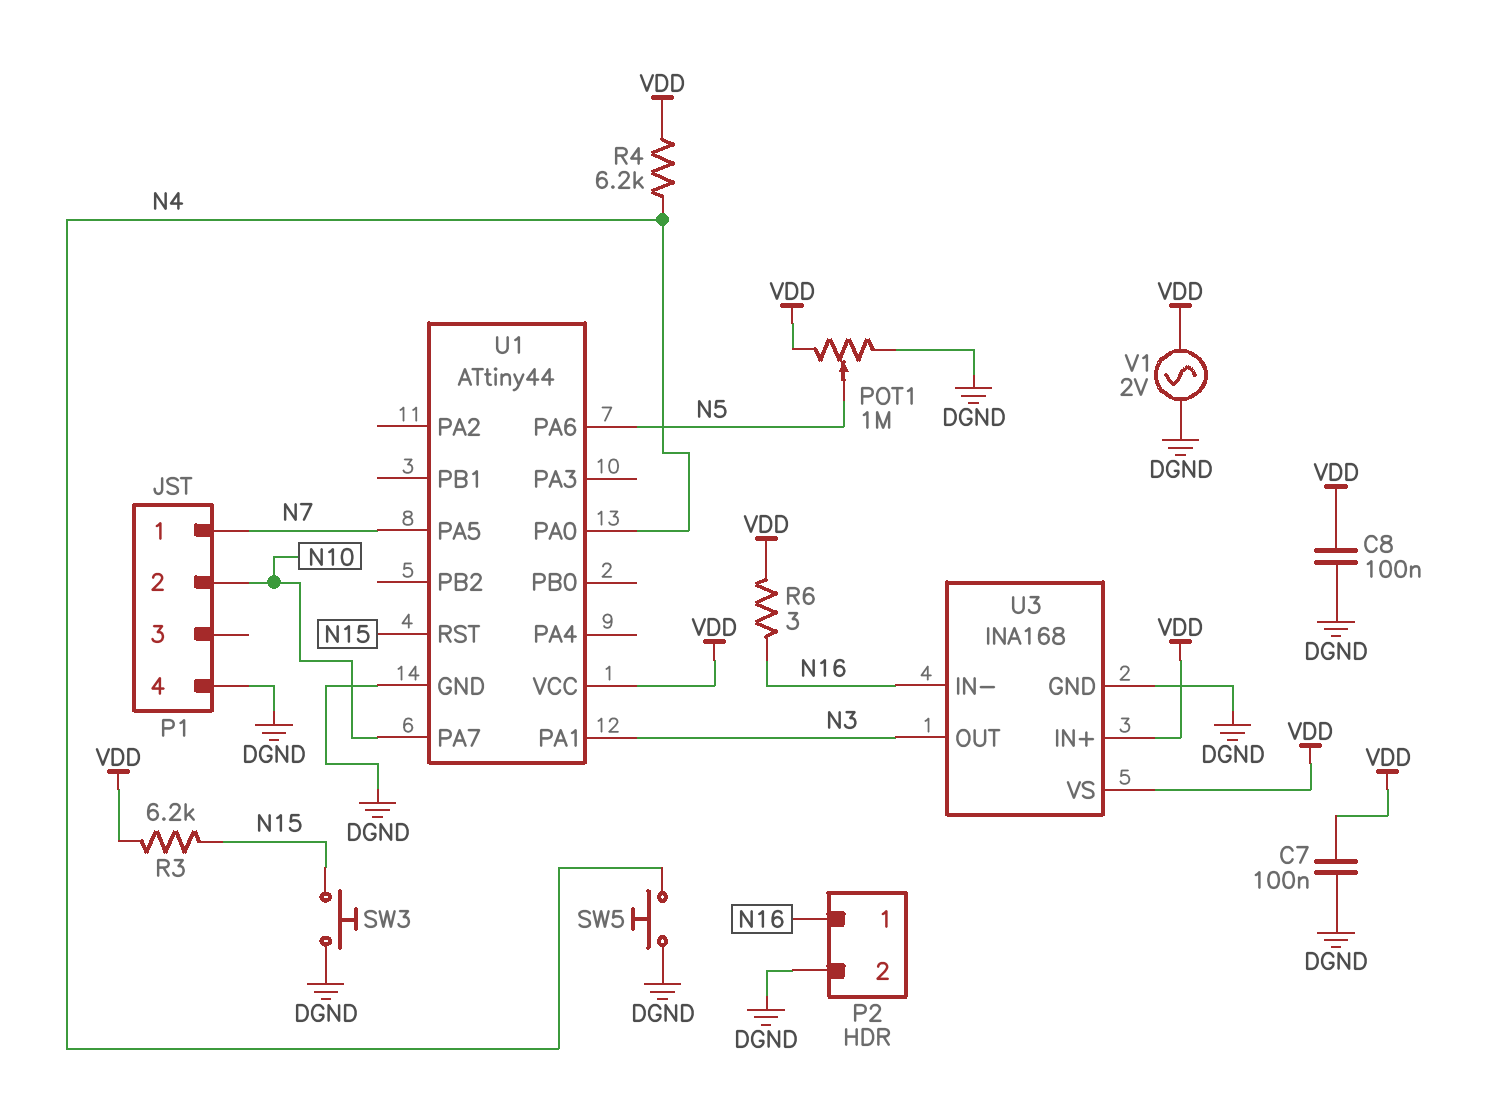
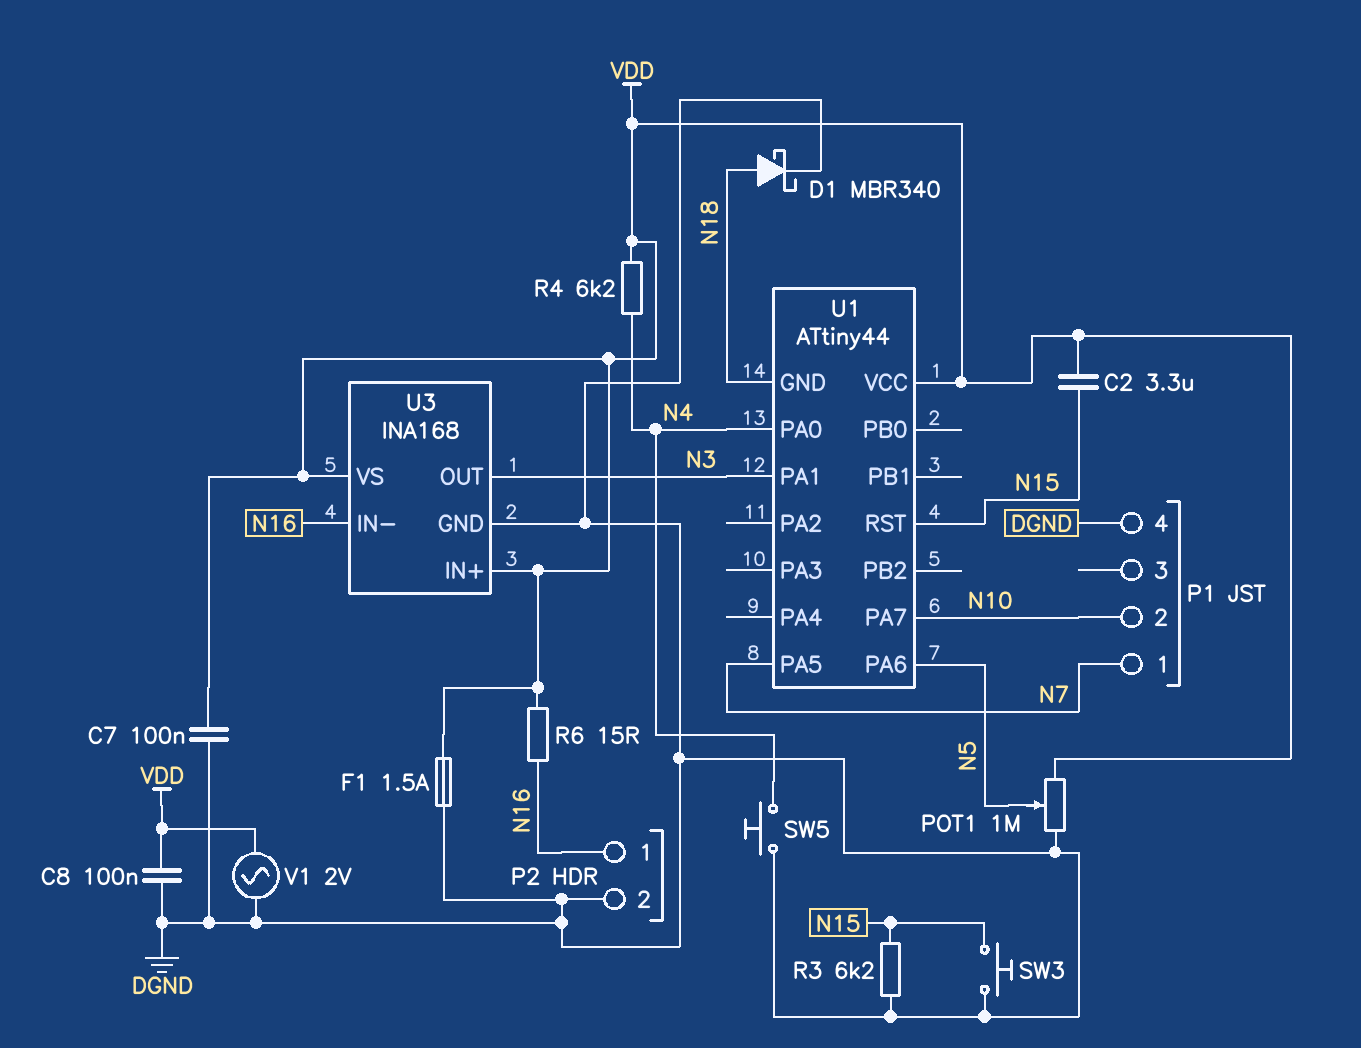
C2: none -> 3.3uF (N15, VDD)
D1: none -> schottky MBR340 (A N18, K DGND)
F1: none -> 1.5A (DGND, VDD)
R3: 6.2k (N15, VDD) -> 6.2k (DGND, N15)
R6: 3 (N16, VDD) -> 15 (N16, VDD)
U1 pin GND: DGND -> N18

